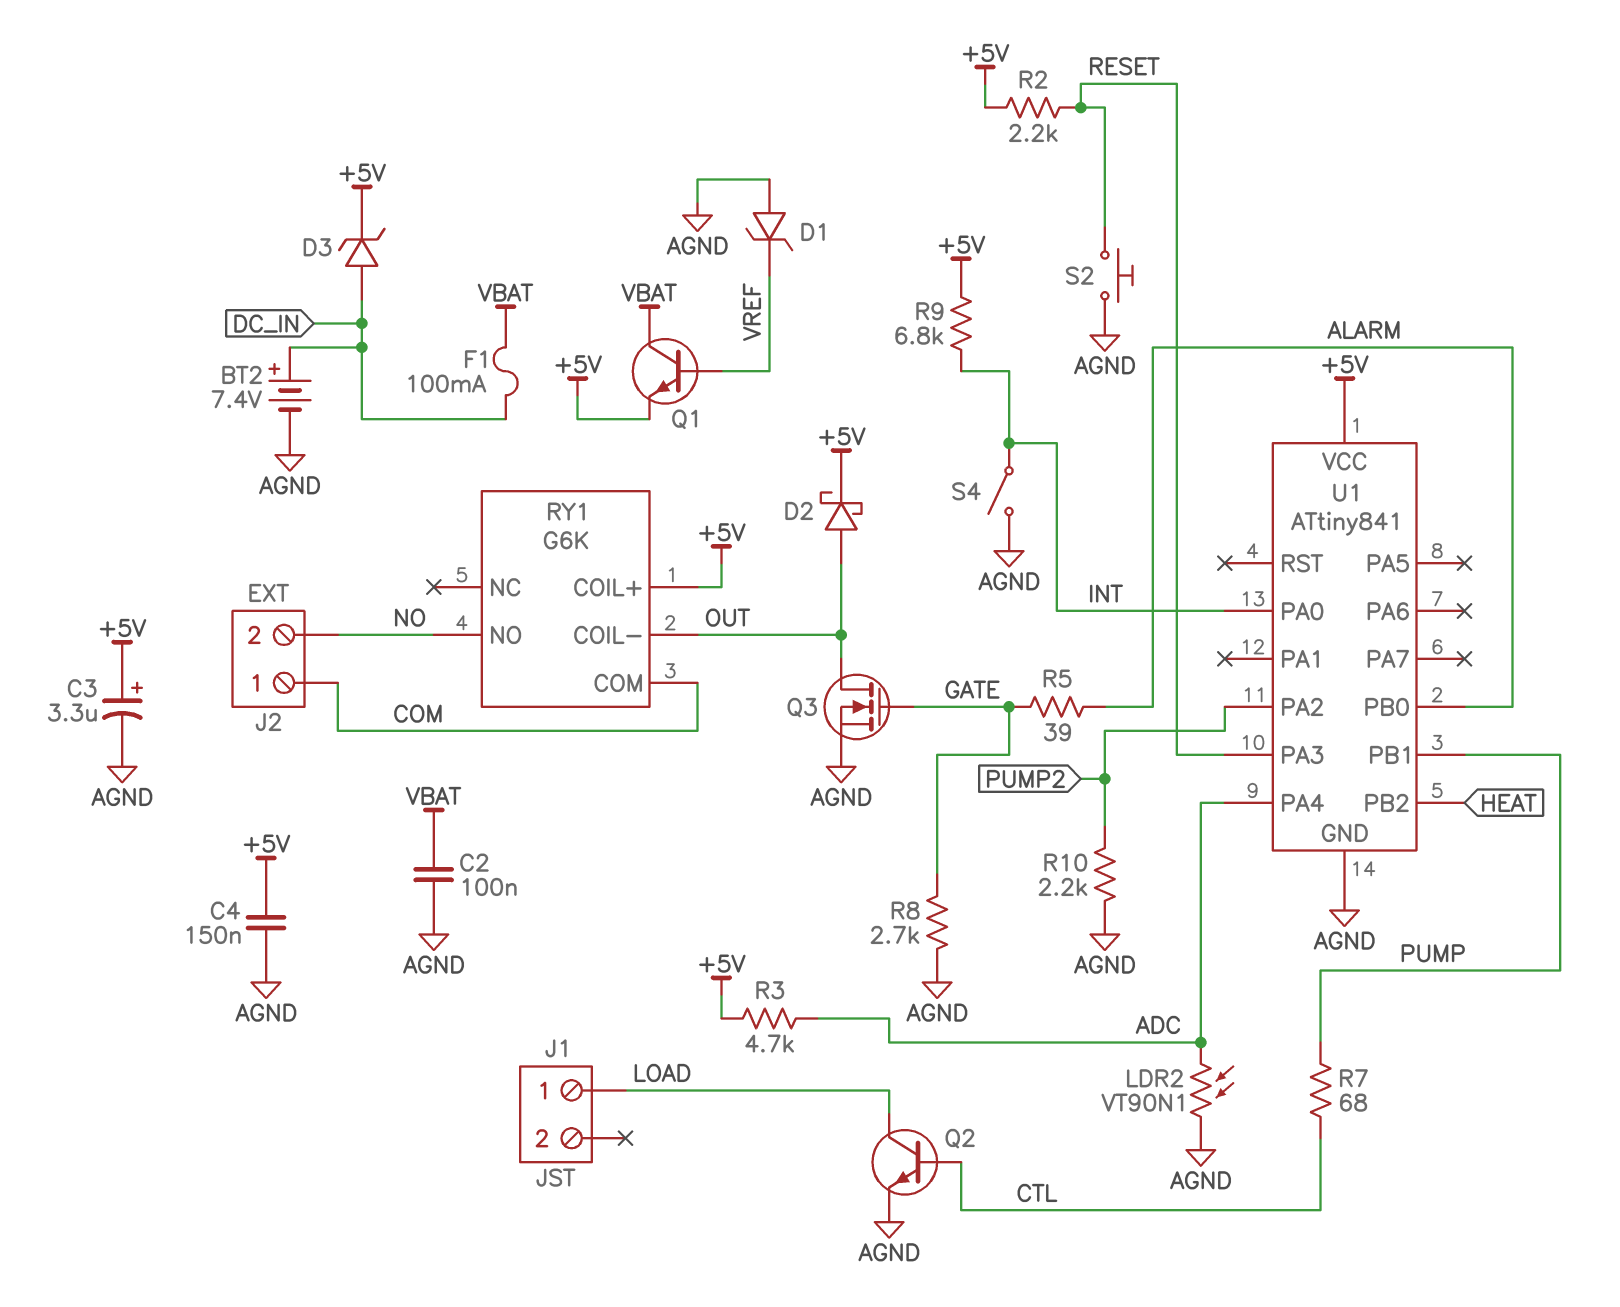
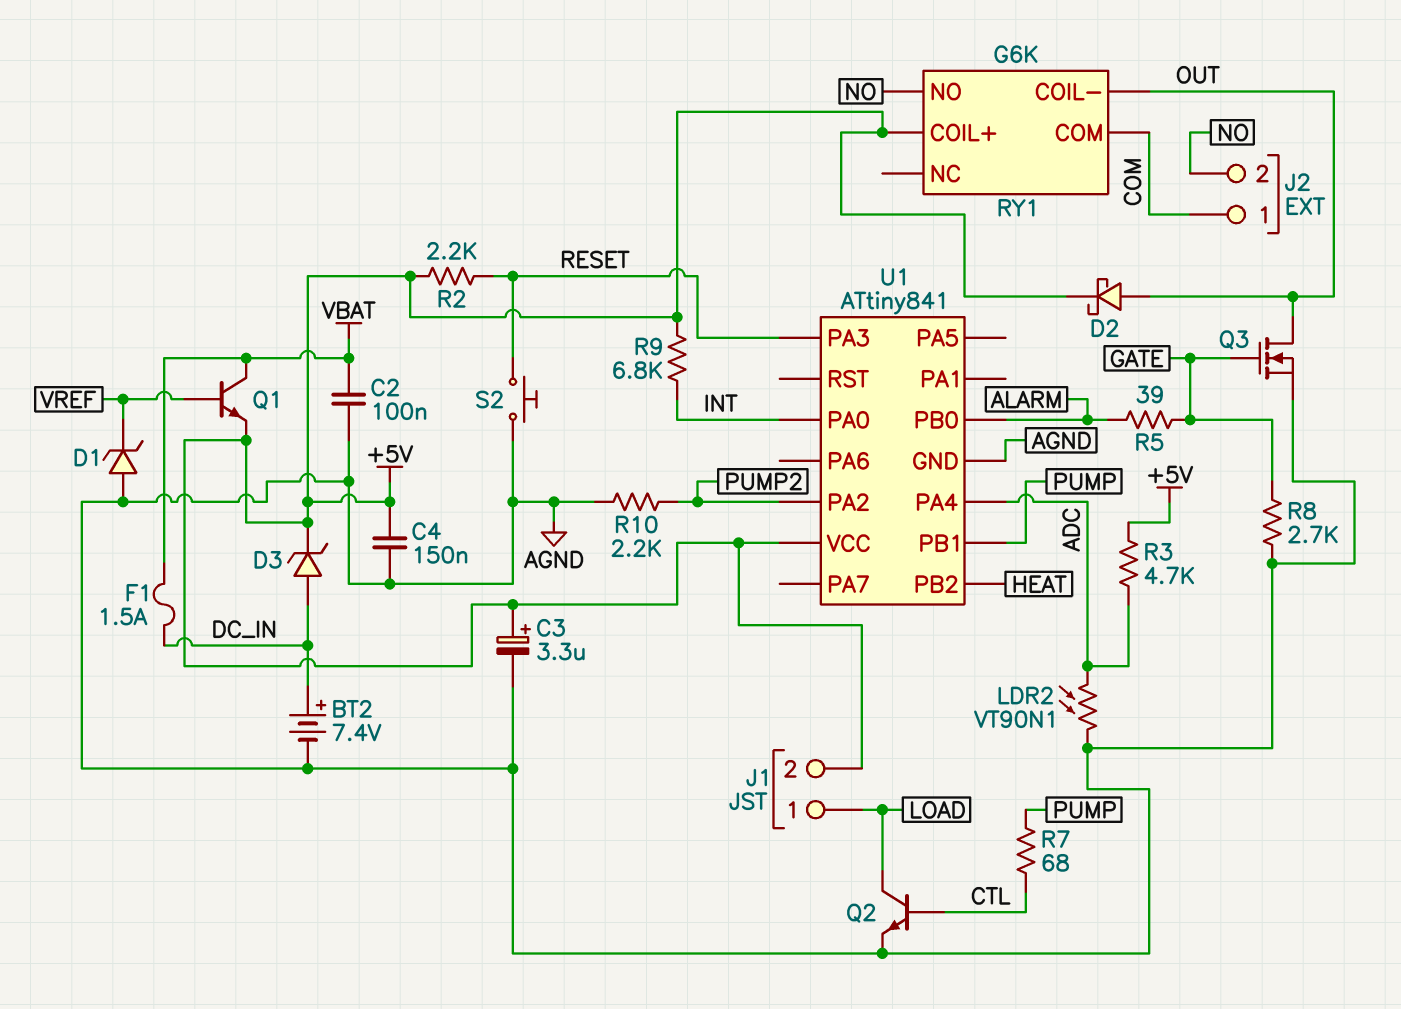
F1: 100mA (DC_IN, VBAT) -> 1.5A (DC_IN, VBAT)
J1 pin 2: none -> +5V
S4: switch (AGND, INT) -> none

